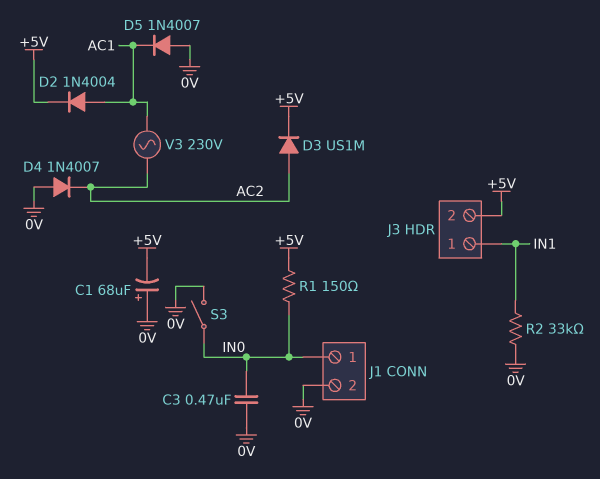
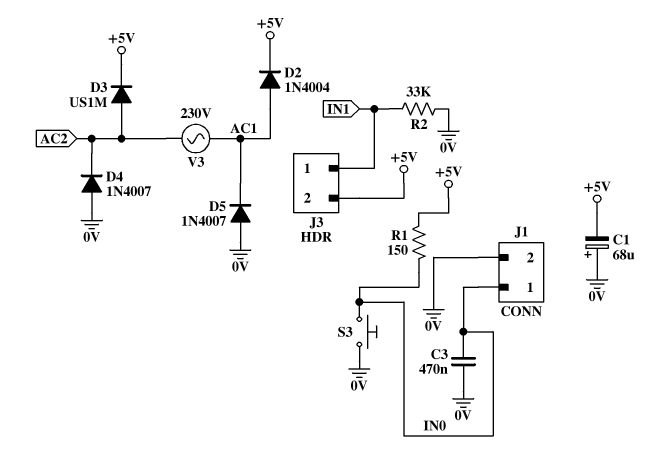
S3: switch (0V, IN0) -> button (0V, IN0)

